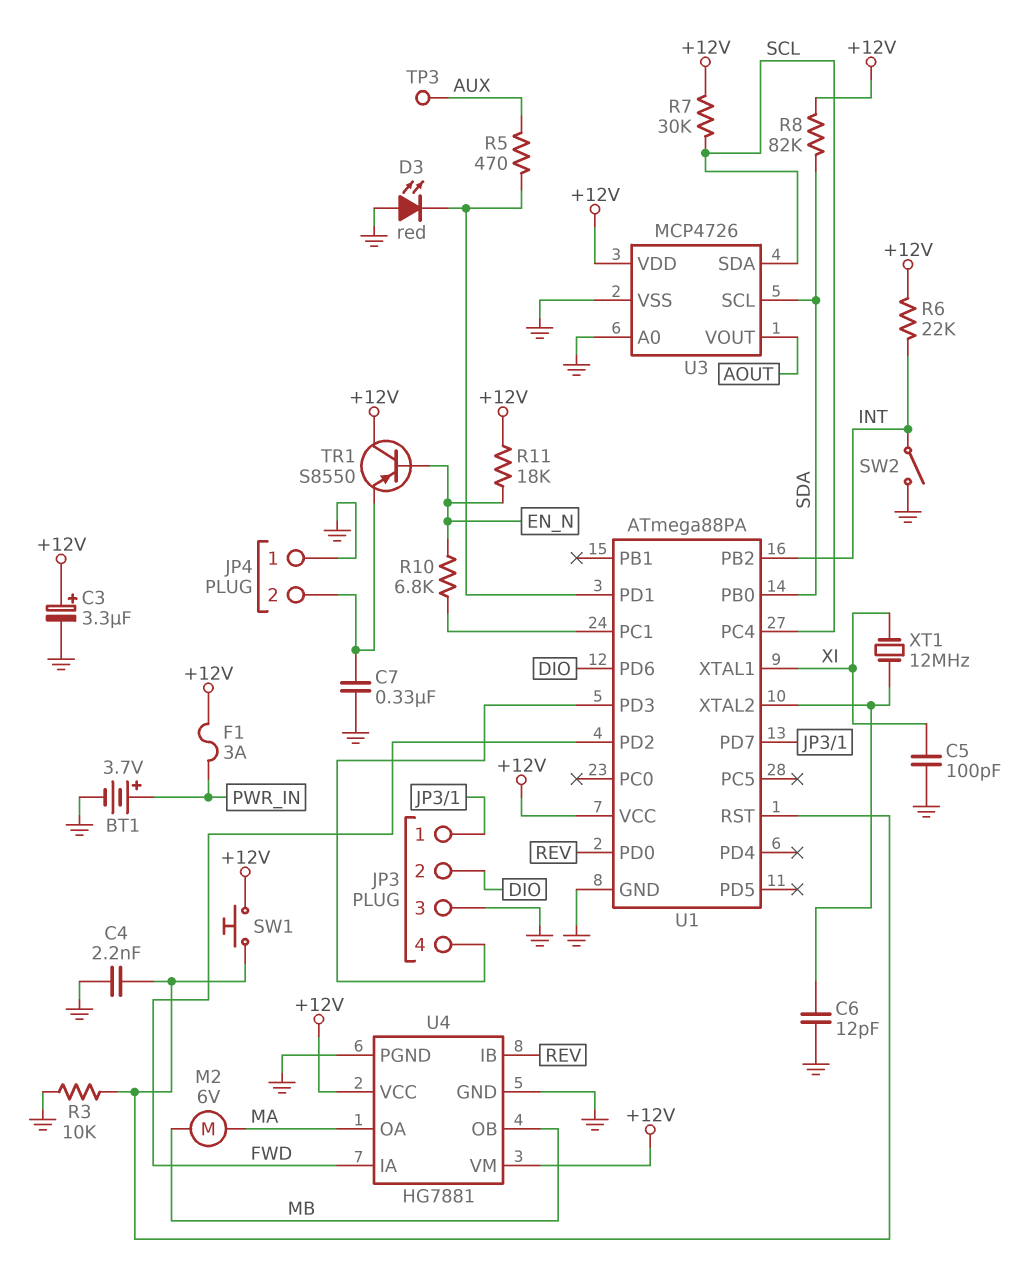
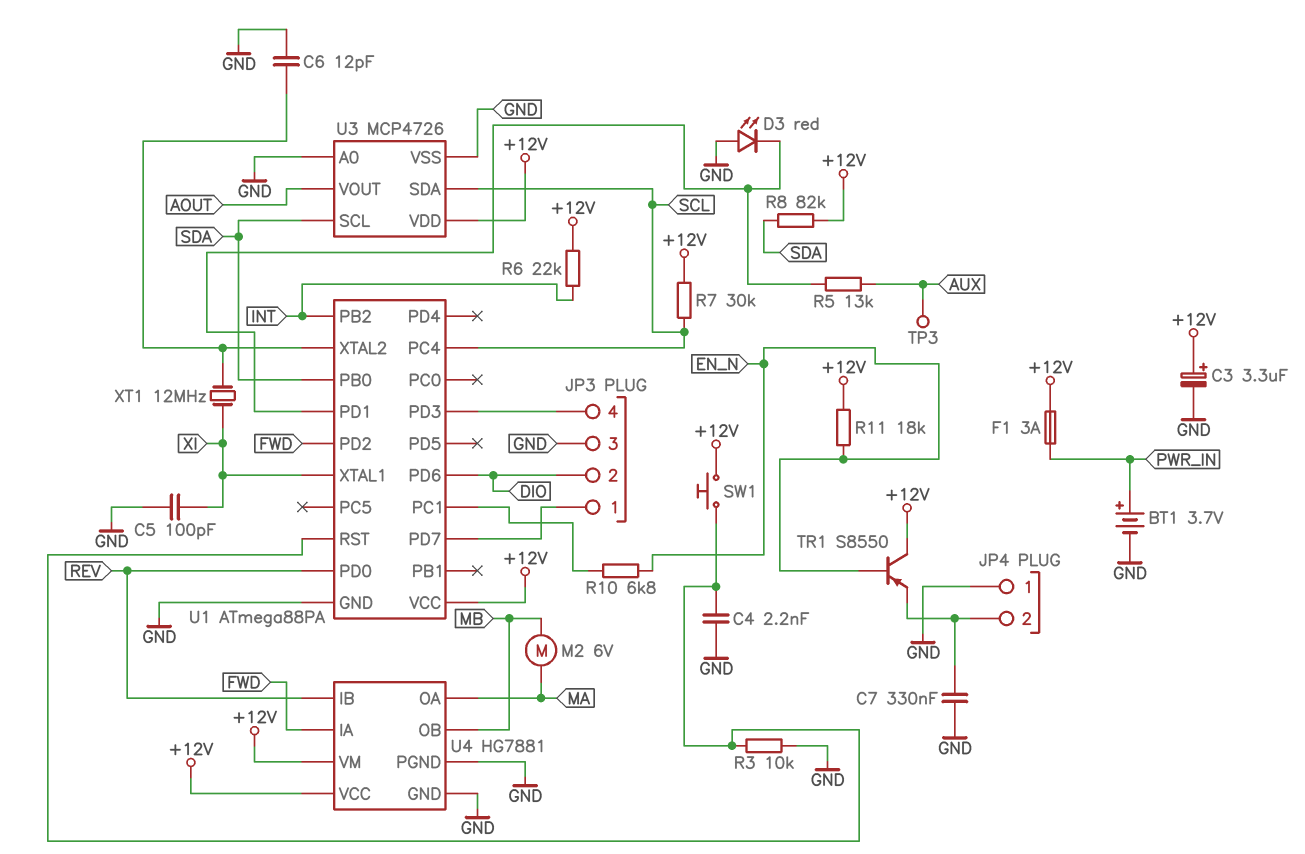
R5: 470 (AUX, U1/PD1) -> 13k (AUX, U1/PD1)
SW2: switch (GND, INT) -> none

